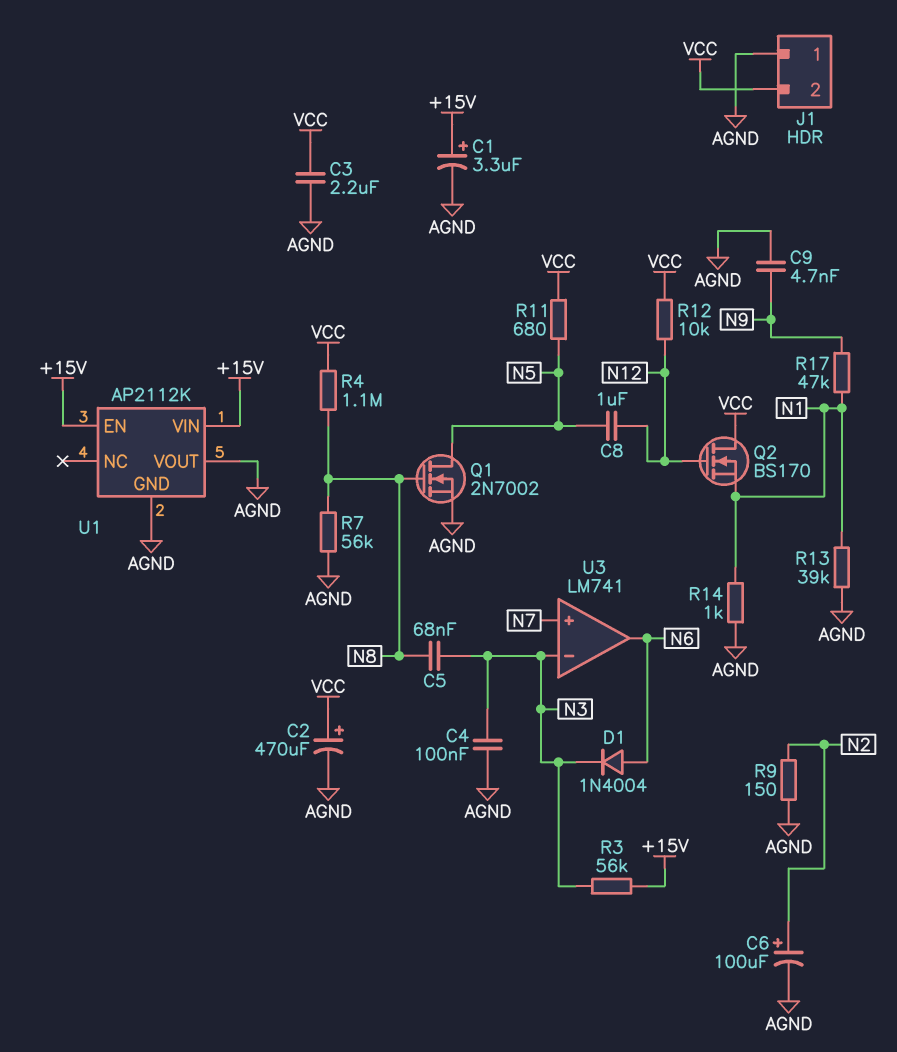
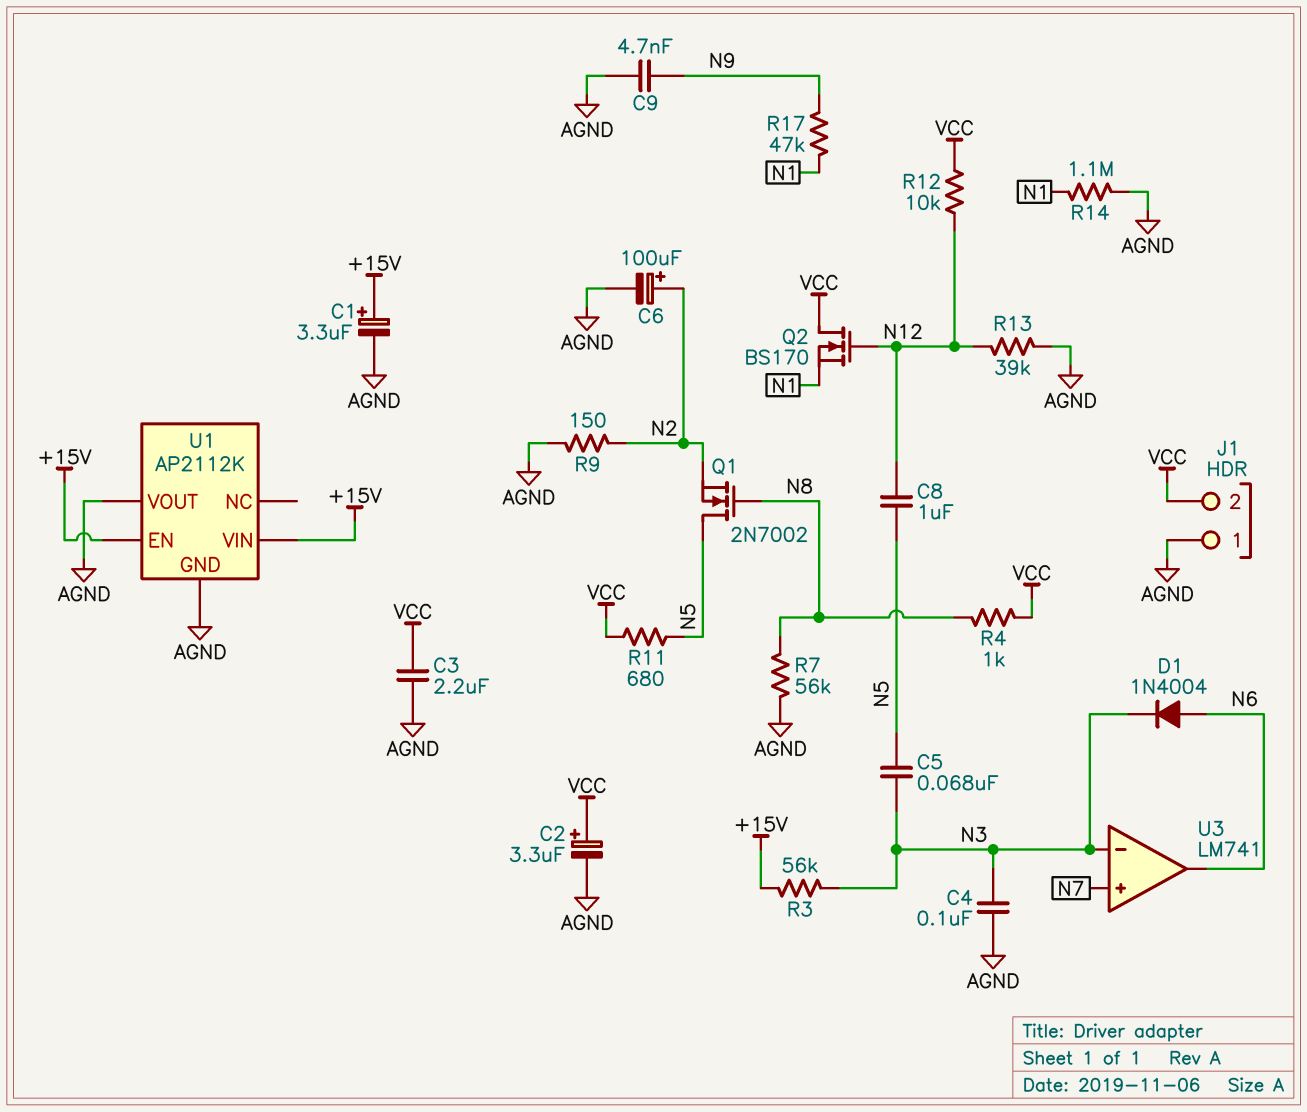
C2: 470uF (plus VCC, minus AGND) -> 3.3uF (plus VCC, minus AGND)
C5: 68nF (N3, N8) -> 68nF (N3, N5)
Q1: NMOS 2N7002 (G N8, D N5, S AGND) -> NMOS 2N7002 (G N8, D N5, S N2)
R4: 1.1M (N8, VCC) -> 1k (N8, VCC)
R13: 39k (AGND, N1) -> 39k (AGND, N12)
R14: 1k (AGND, N1) -> 1.1M (AGND, N1)

